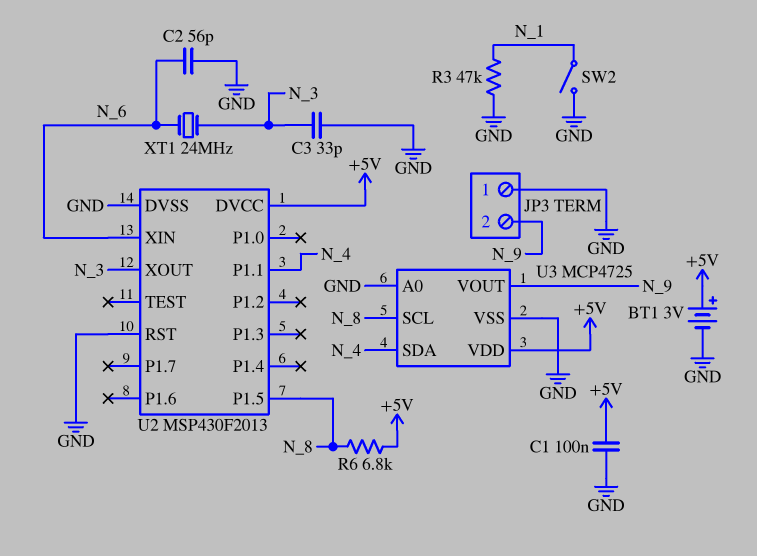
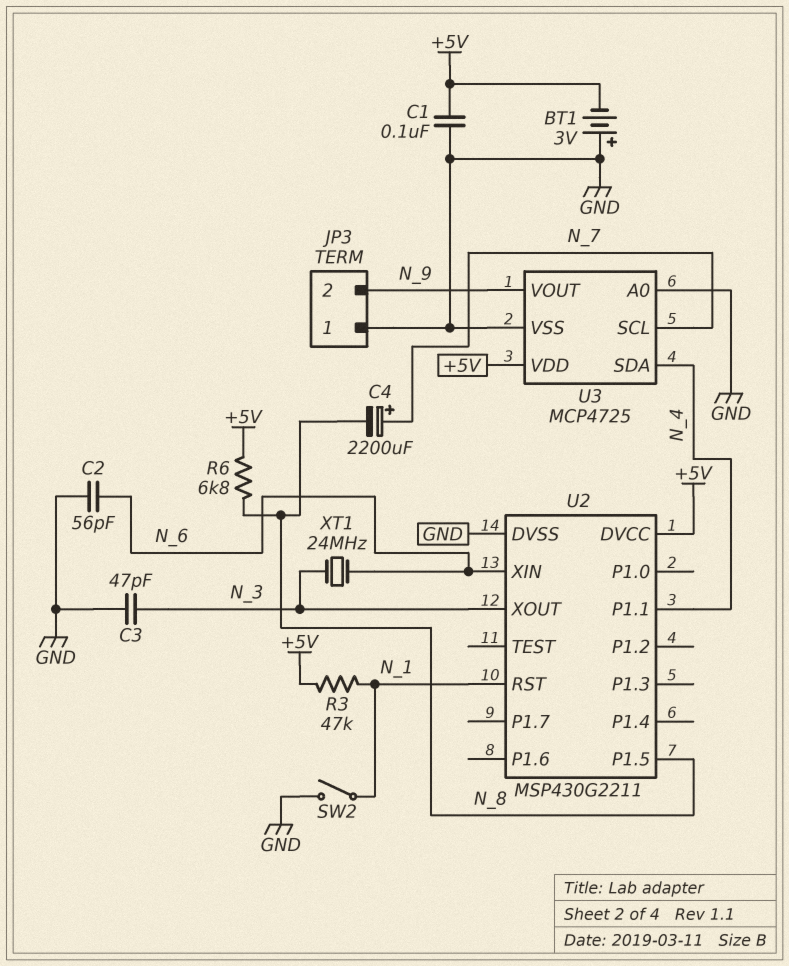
BT1: 3V (plus +5V, minus GND) -> 3V (plus GND, minus +5V)
C3: 33pF (GND, N_3) -> 47pF (GND, N_3)
C4: none -> 2200uF (plus N_7, minus N_8)
R3: 47k (GND, N_1) -> 47k (+5V, N_1)
U2: MSP430F2013 -> MSP430G2211
U2 pin RST: GND -> N_1
U3 pin SCL: N_8 -> N_7

